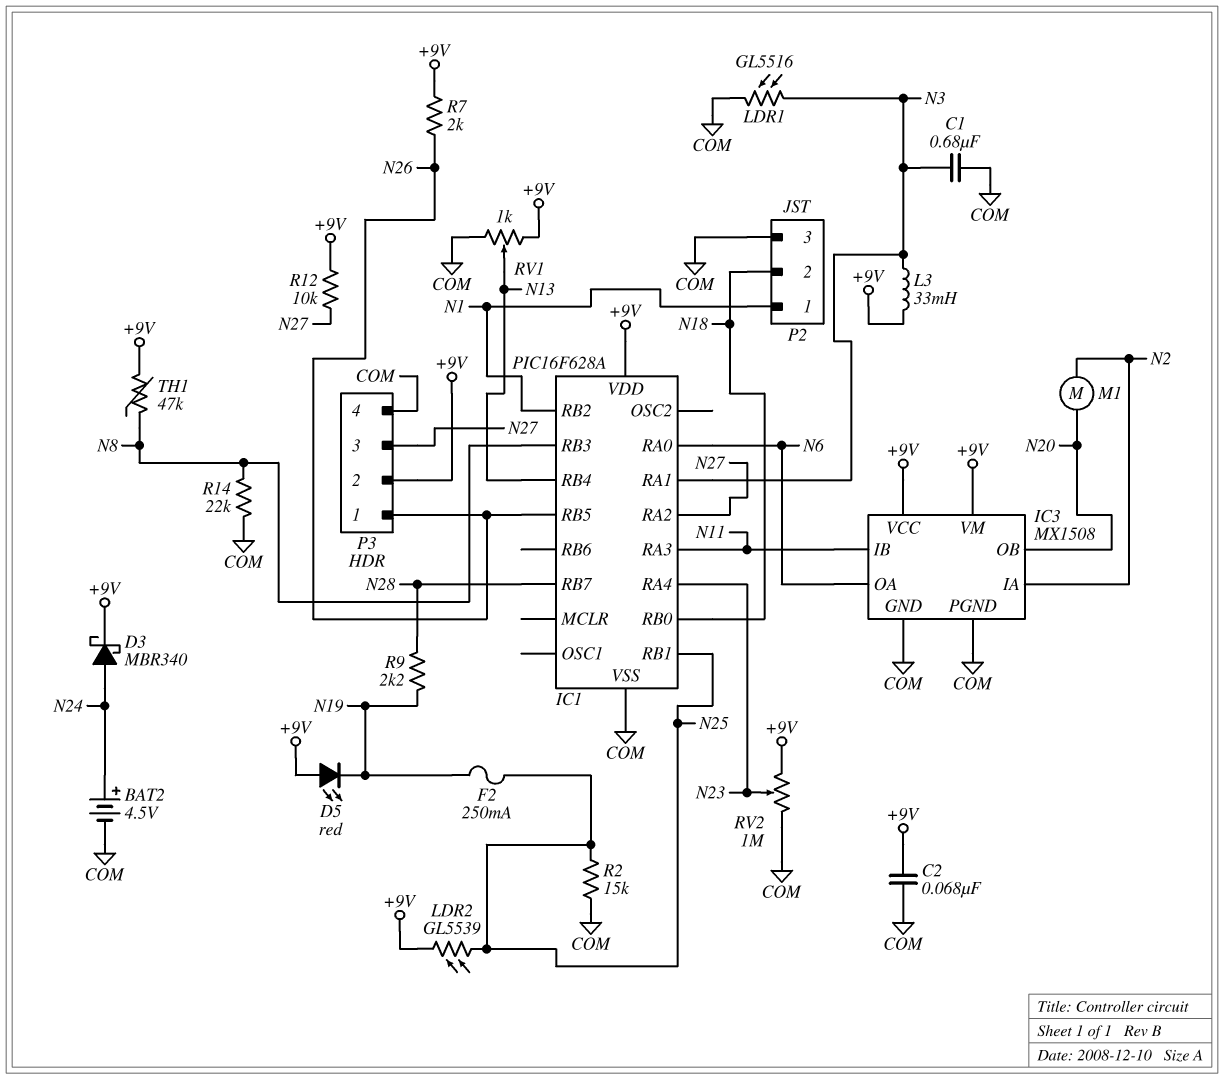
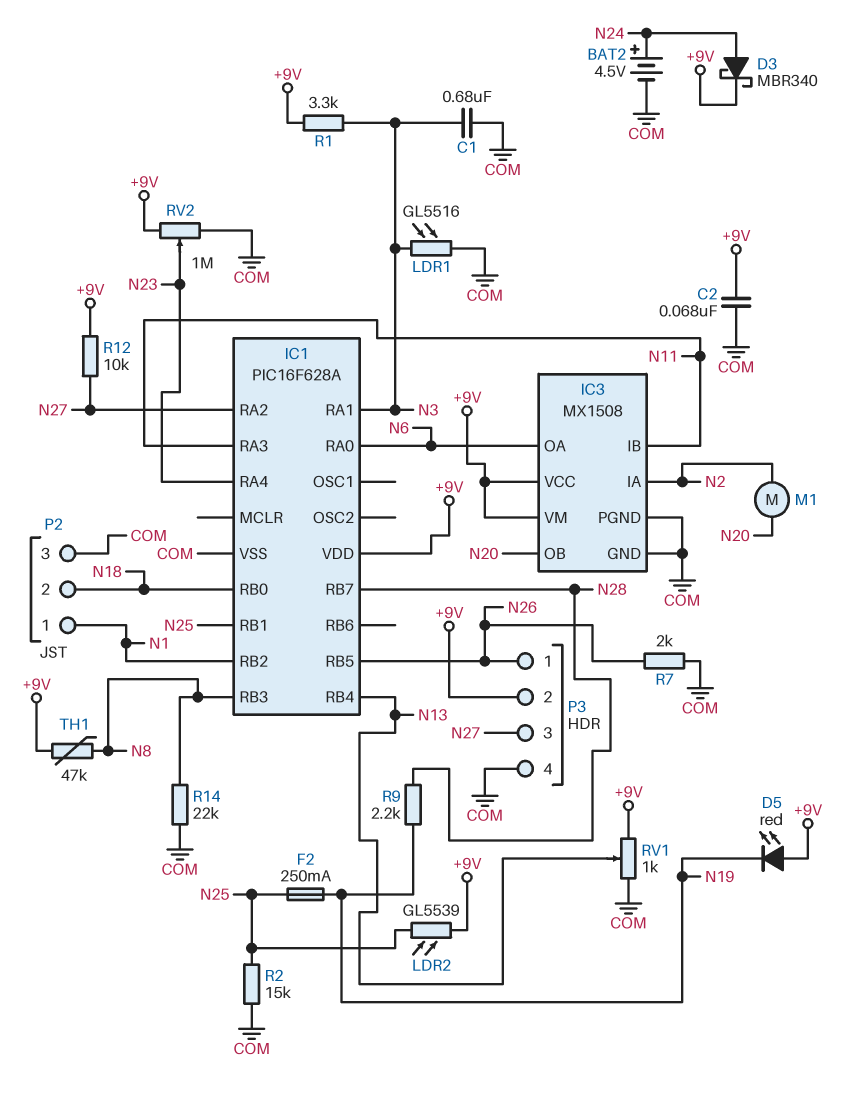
L3: 33mH (+9V, N3) -> none
R1: none -> 3.3k (+9V, N3)
R7: 2k (+9V, N26) -> 2k (COM, N26)

